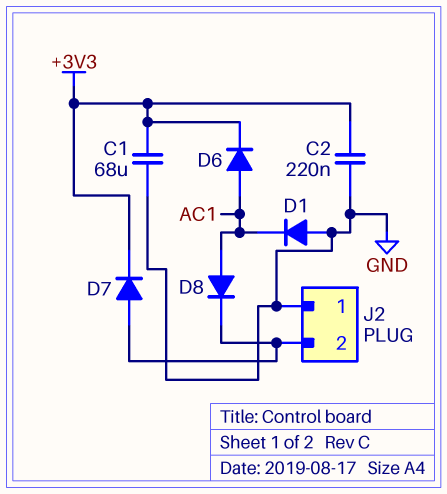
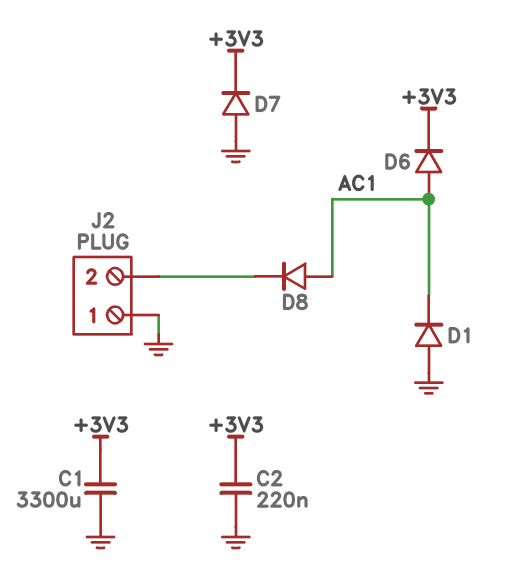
C1: 68uF (+3V3, GND) -> 3300uF (+3V3, GND)
D7: diode (A J2/2, K +3V3) -> diode (A GND, K +3V3)

